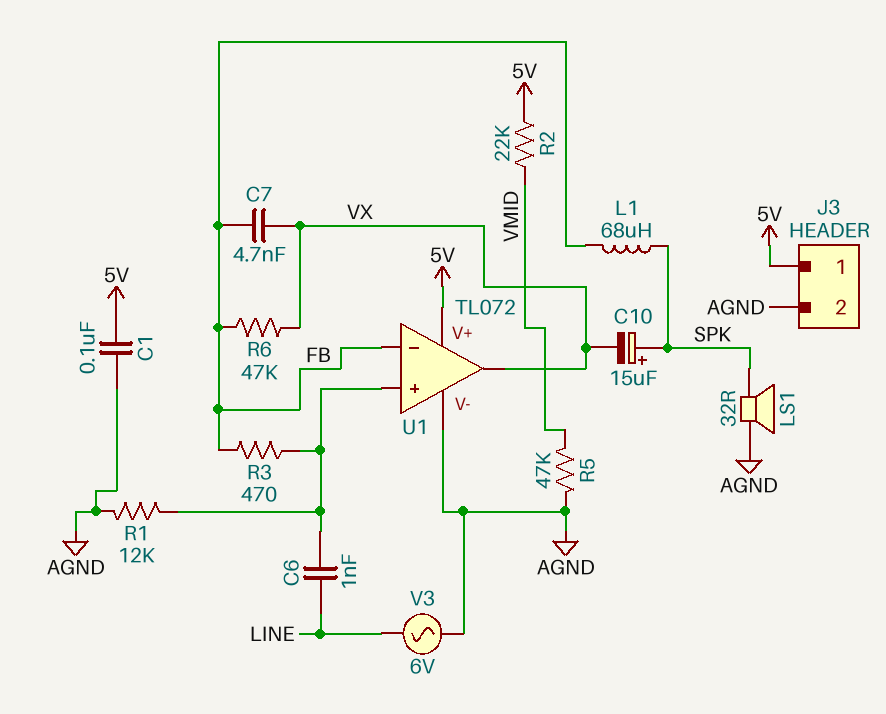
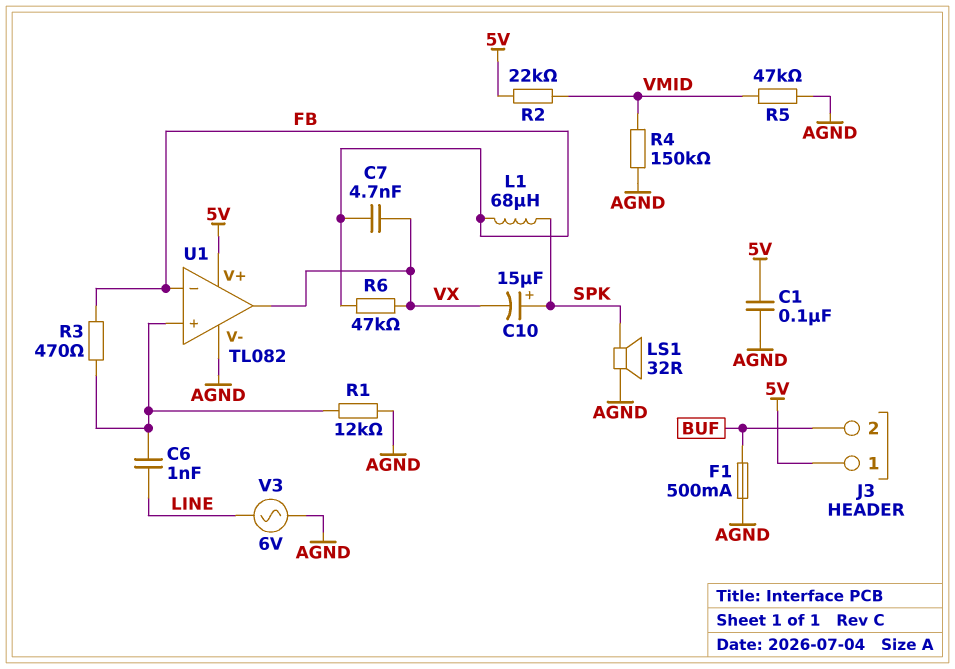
F1: none -> 500mA (AGND, BUF)
J3 pin 2: AGND -> BUF
R4: none -> 150k (AGND, VMID)
U1: TL072 -> TL082

